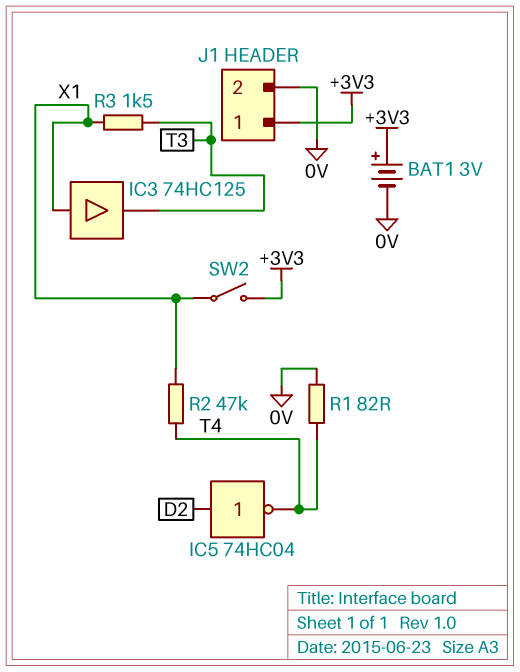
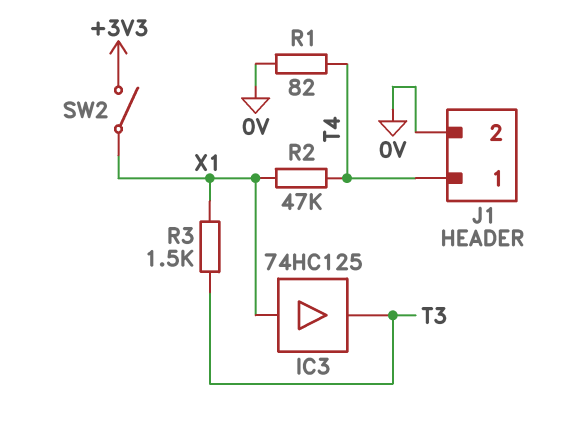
BAT1: 3V (plus +3V3, minus 0V) -> none
IC5: NOT 74HC04 (in D2, out T4) -> none
J1 pin 1: +3V3 -> T4

